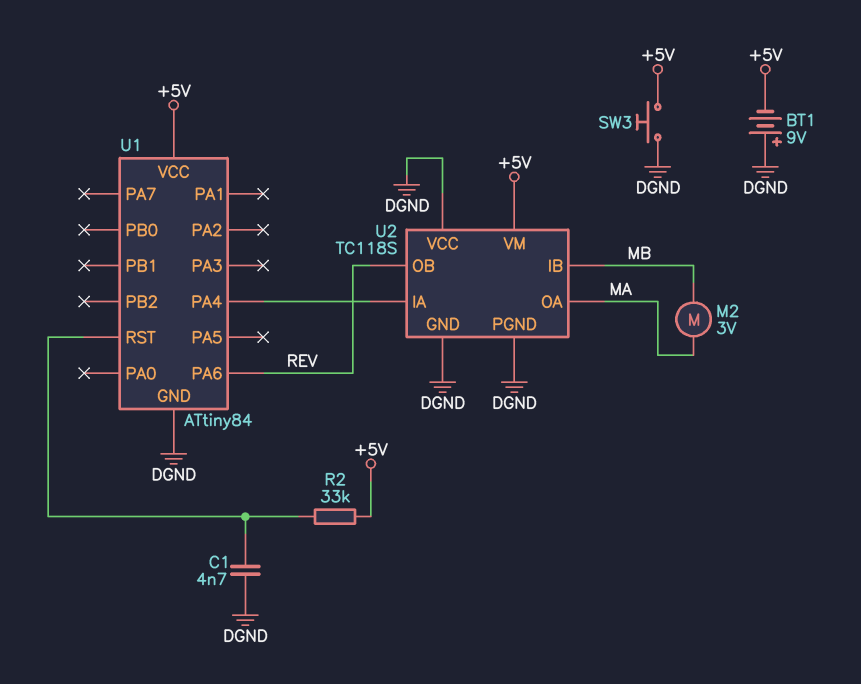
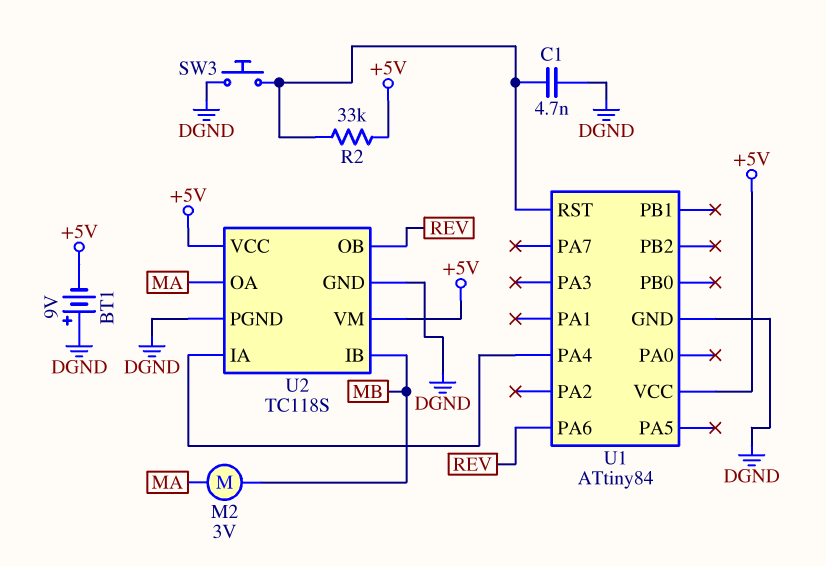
SW3: button (+5V, DGND) -> button (DGND, U1/RST)
U2 pin VCC: DGND -> +5V

